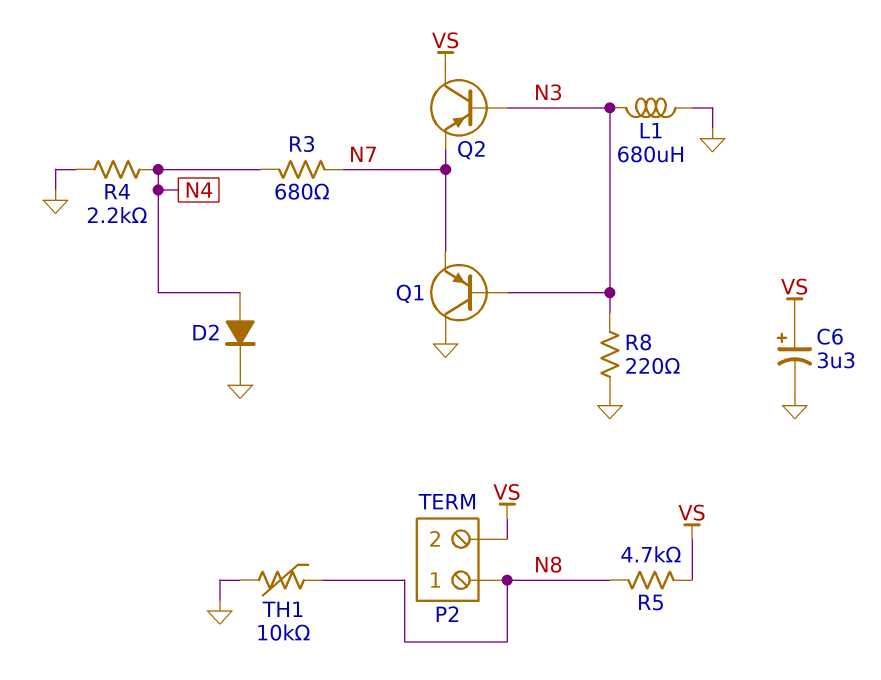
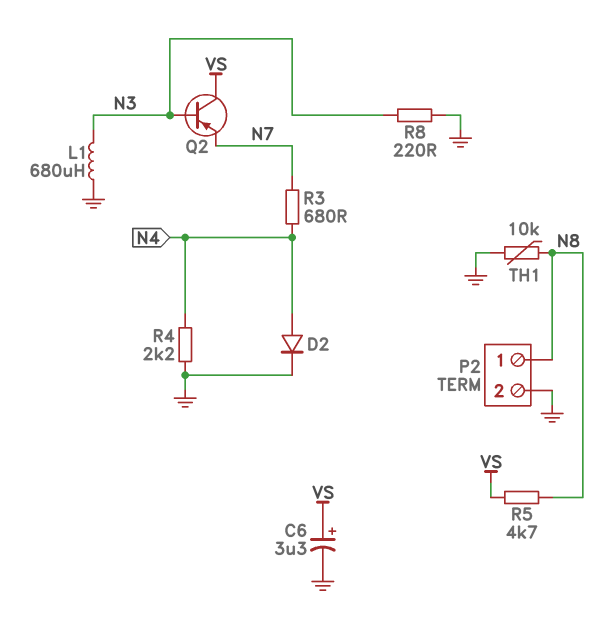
P2 pin 2: VS -> GND
Q1: PNP (B N3, C GND, E N7) -> none

